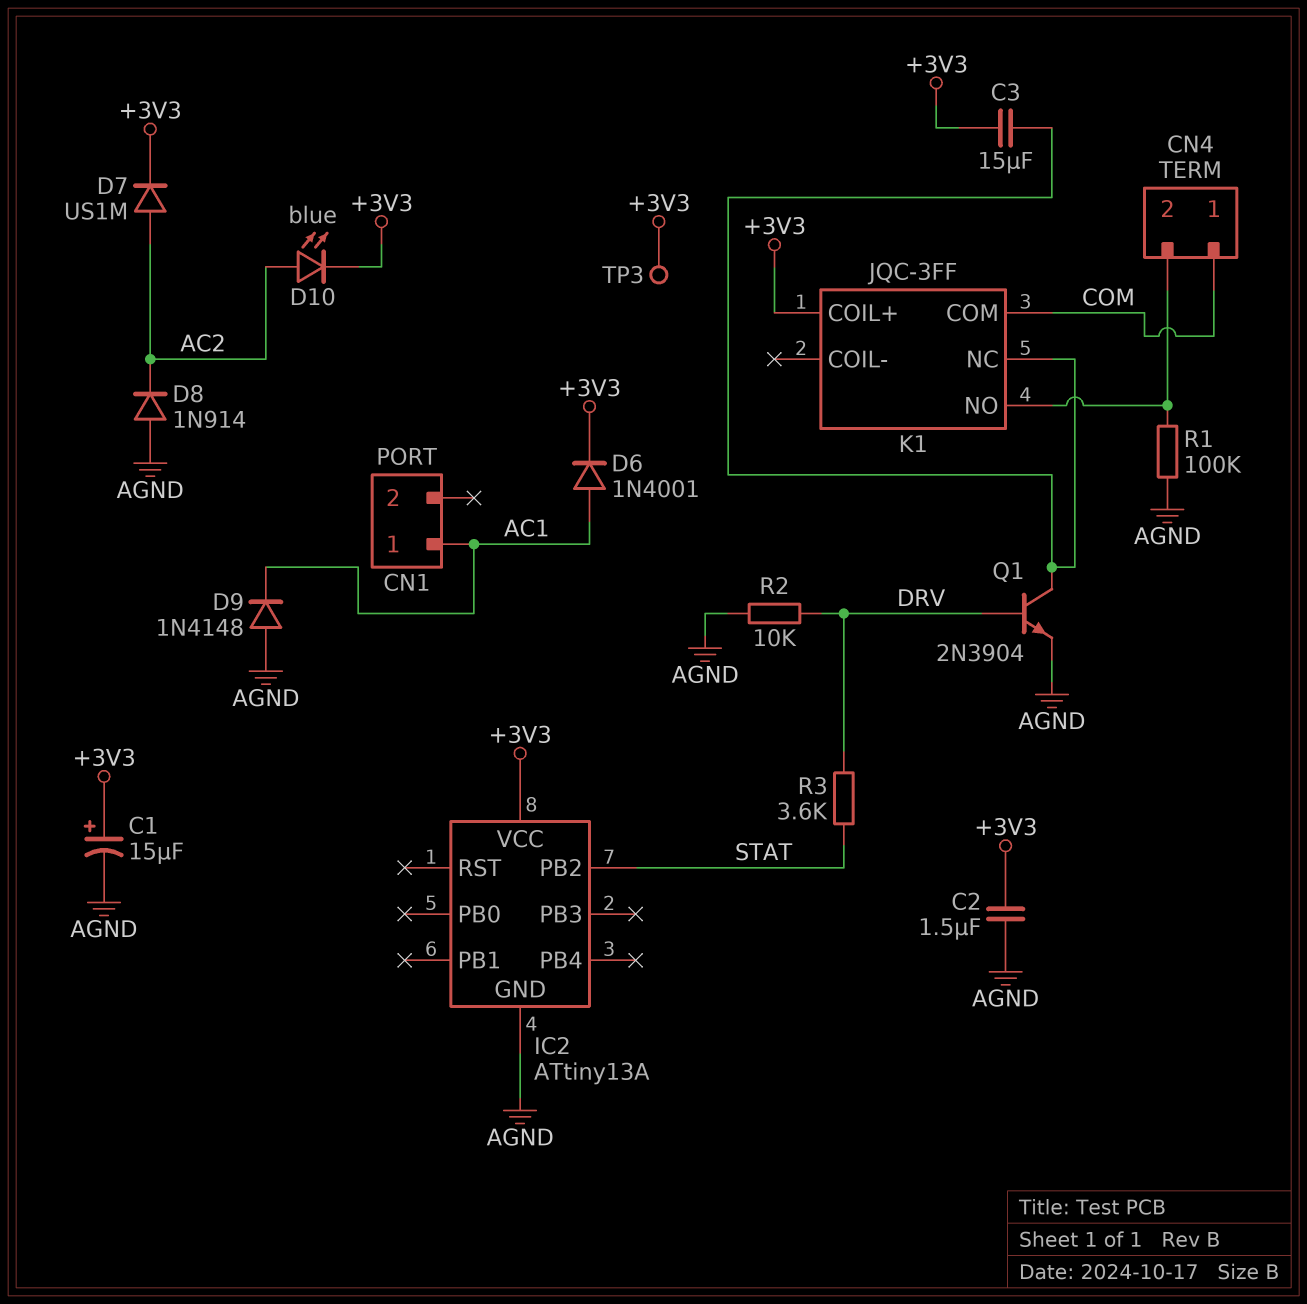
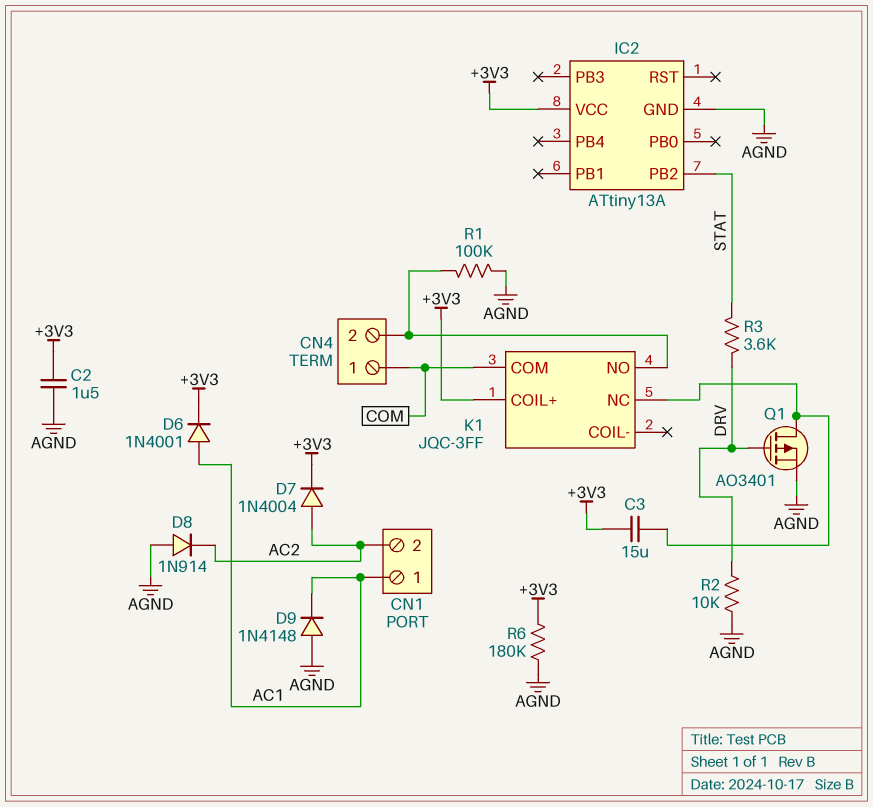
C1: 15uF (plus +3V3, minus AGND) -> none
CN1 pin 2: none -> AC2
D7: diode US1M (A AC2, K +3V3) -> diode 1N4004 (A AC2, K +3V3)
D10: LED blue (A AC2, K +3V3) -> none
Q1: NPN 2N3904 (B DRV, C K1/NC, E AGND) -> PMOS AO3401 (G DRV, D K1/NC, S AGND)
R6: none -> 180k (+3V3, AGND)
TP3: test point (+3V3) -> none

